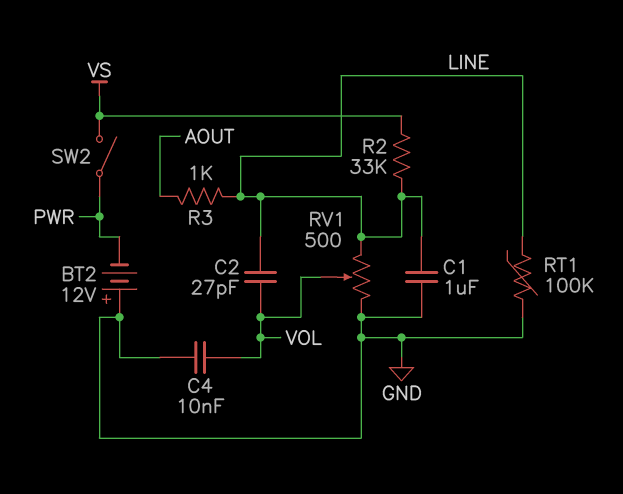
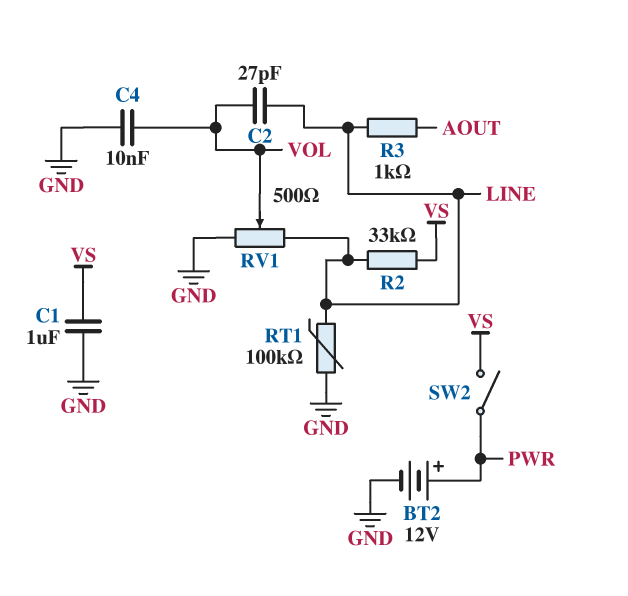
BT2: 12V (plus GND, minus PWR) -> 12V (plus PWR, minus GND)
C1: 1uF (GND, LINE) -> 1uF (GND, VS)

